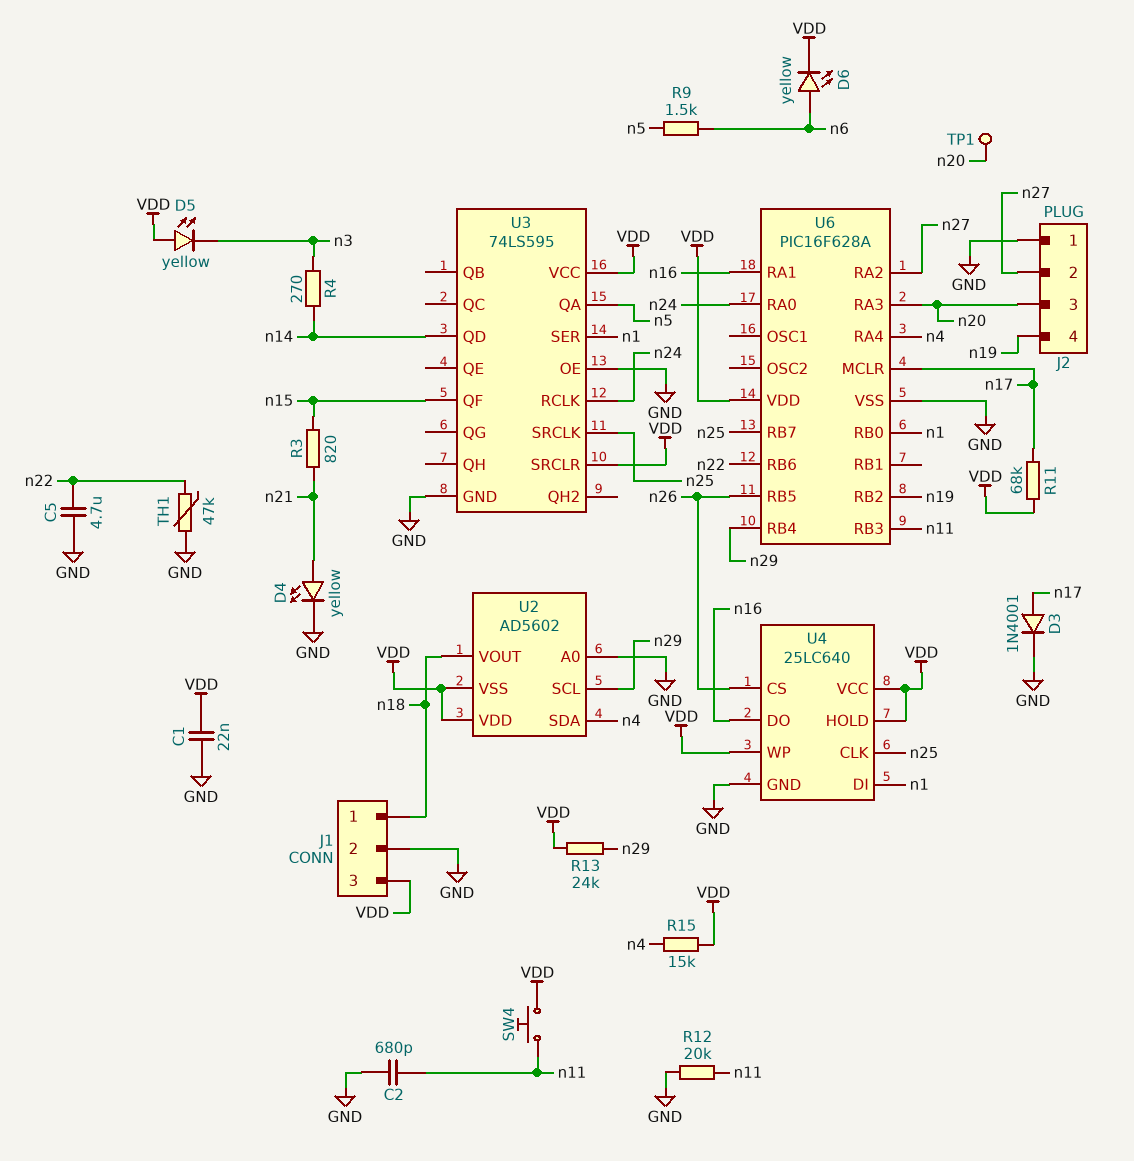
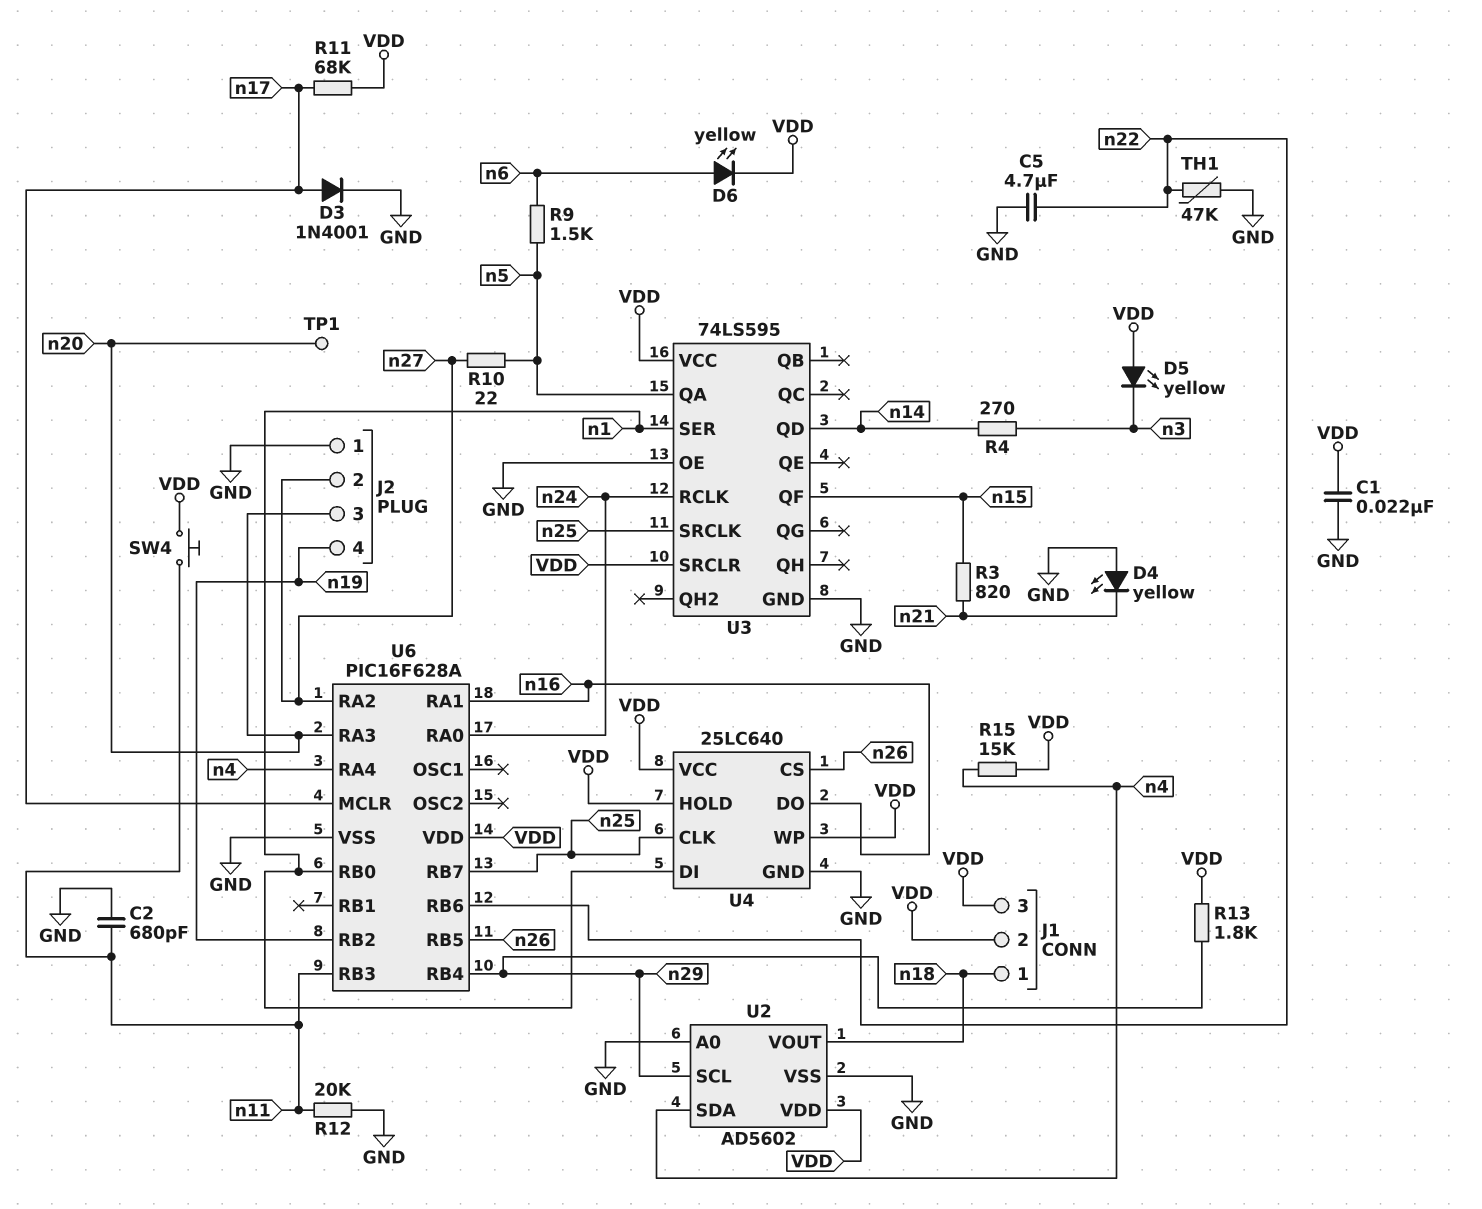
D4: LED yellow (A n21, K GND) -> LED yellow (A GND, K n21)
J1 pin 2: GND -> VDD
R10: none -> 22 (n5, n27)
R13: 24k (VDD, n29) -> 1.8k (VDD, n29)
U2 pin VSS: VDD -> GND

